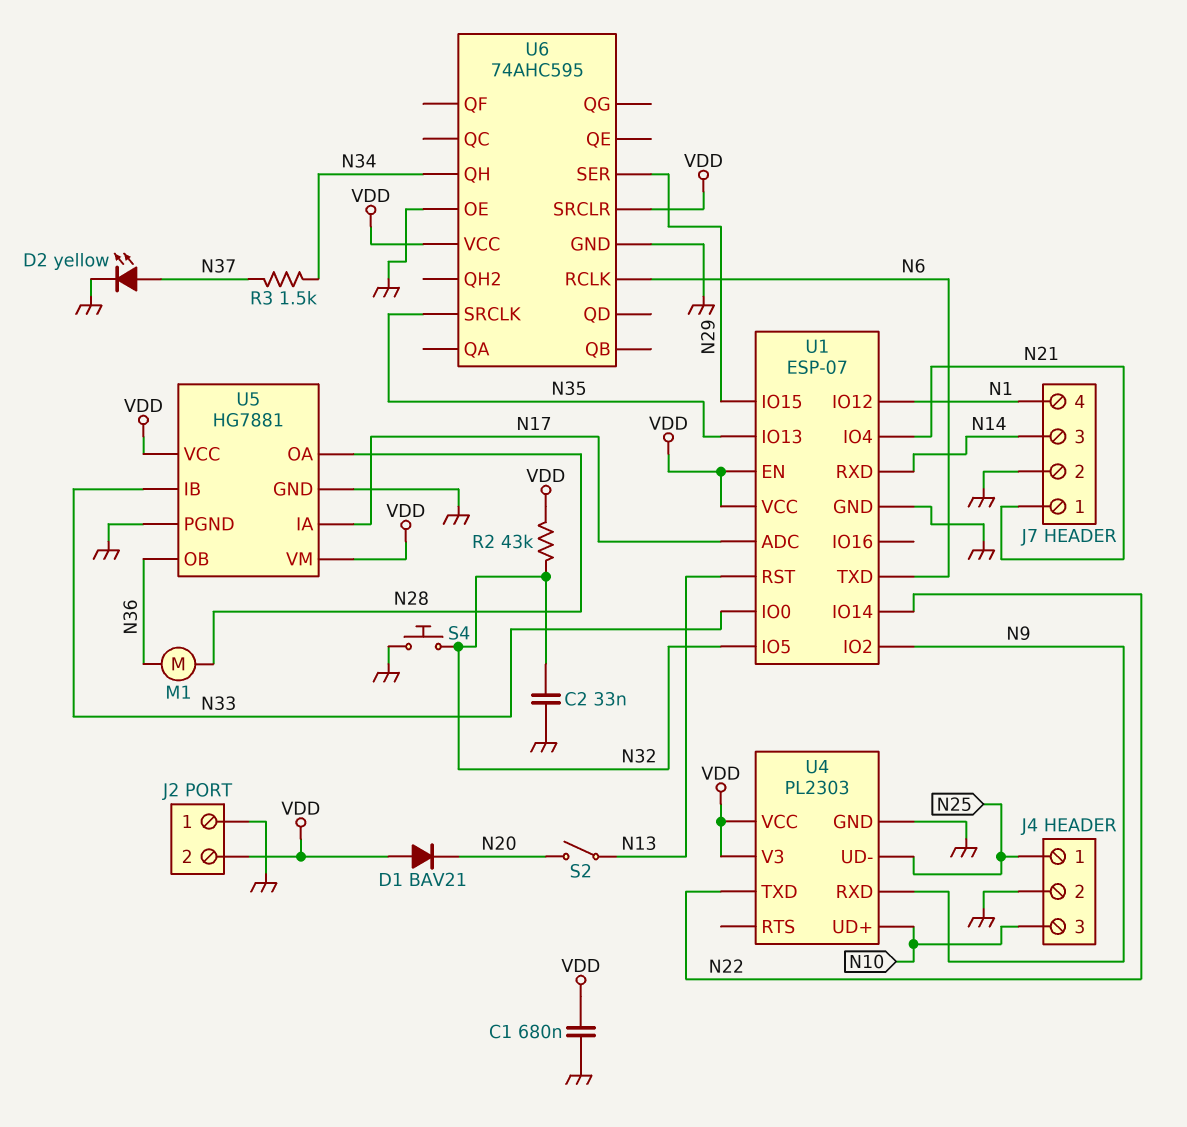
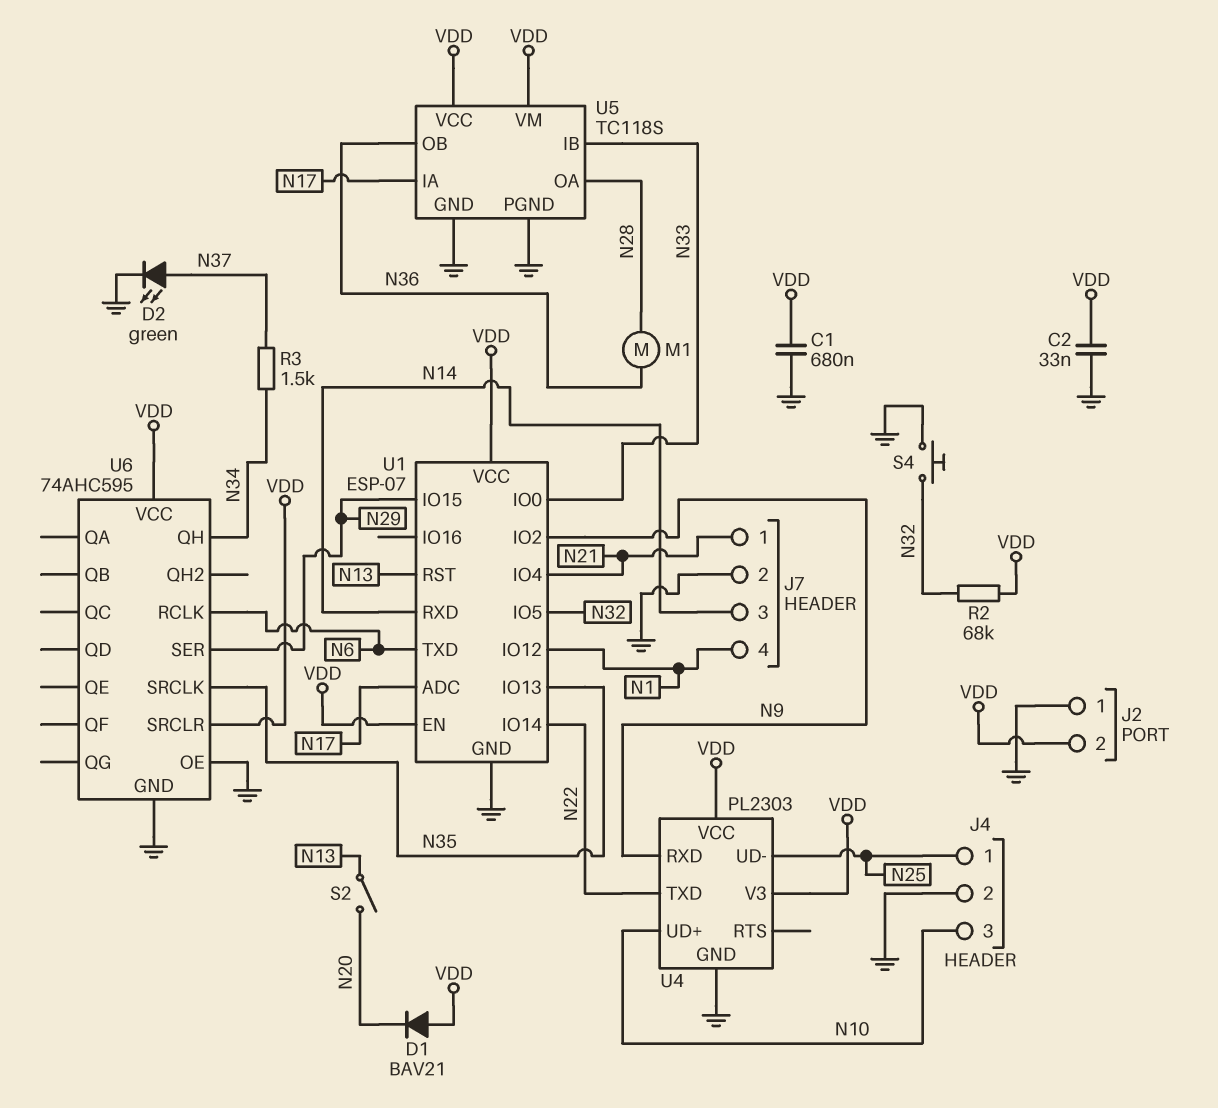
C2: 33nF (GND, N32) -> 33nF (GND, VDD)
D2: LED yellow (A N37, K GND) -> LED green (A N37, K GND)
R2: 43k (N32, VDD) -> 68k (N32, VDD)
U5: HG7881 -> TC118S

